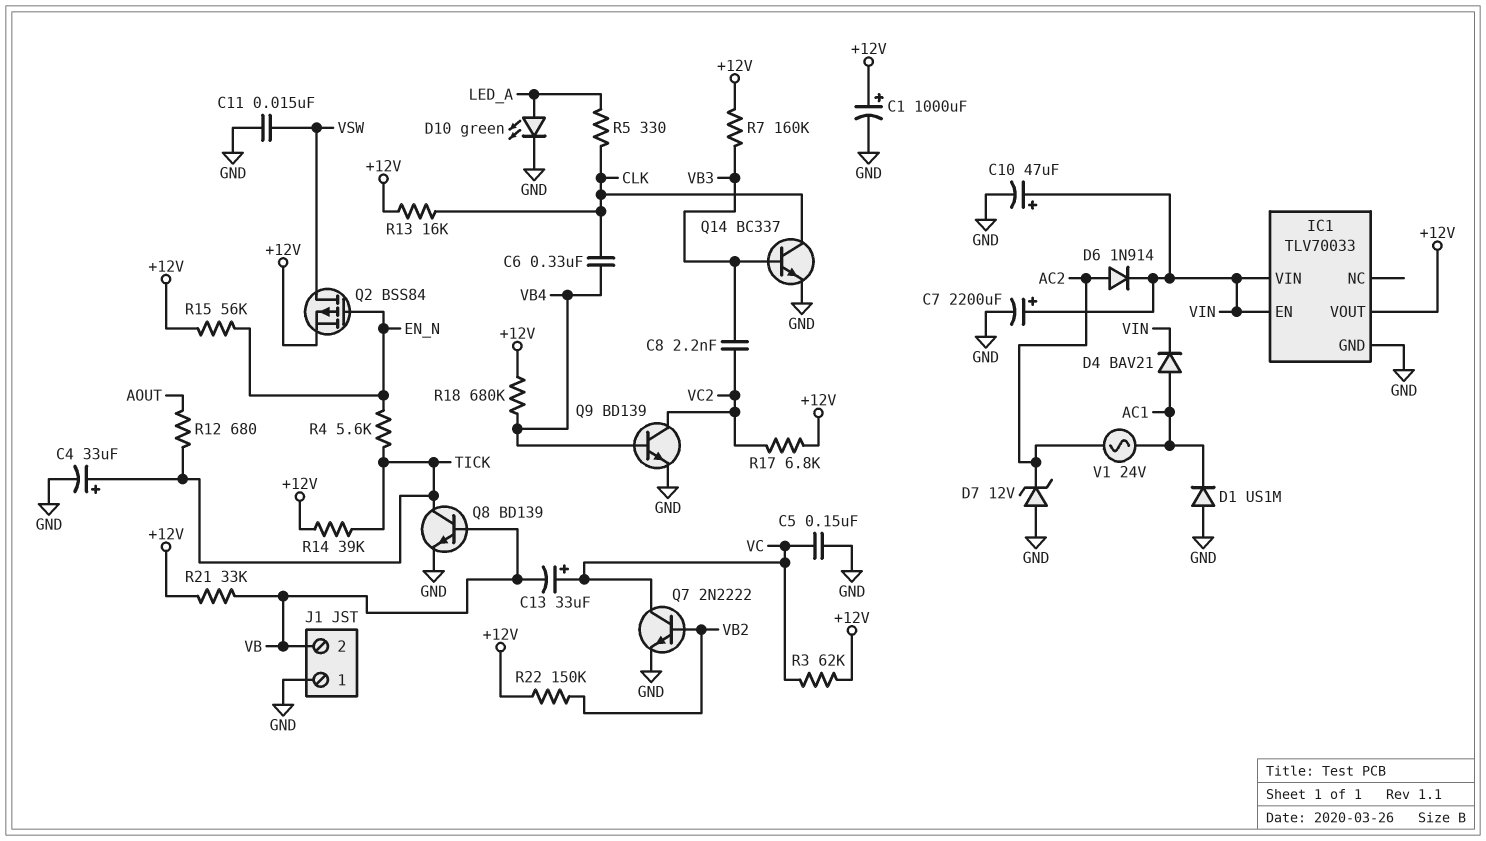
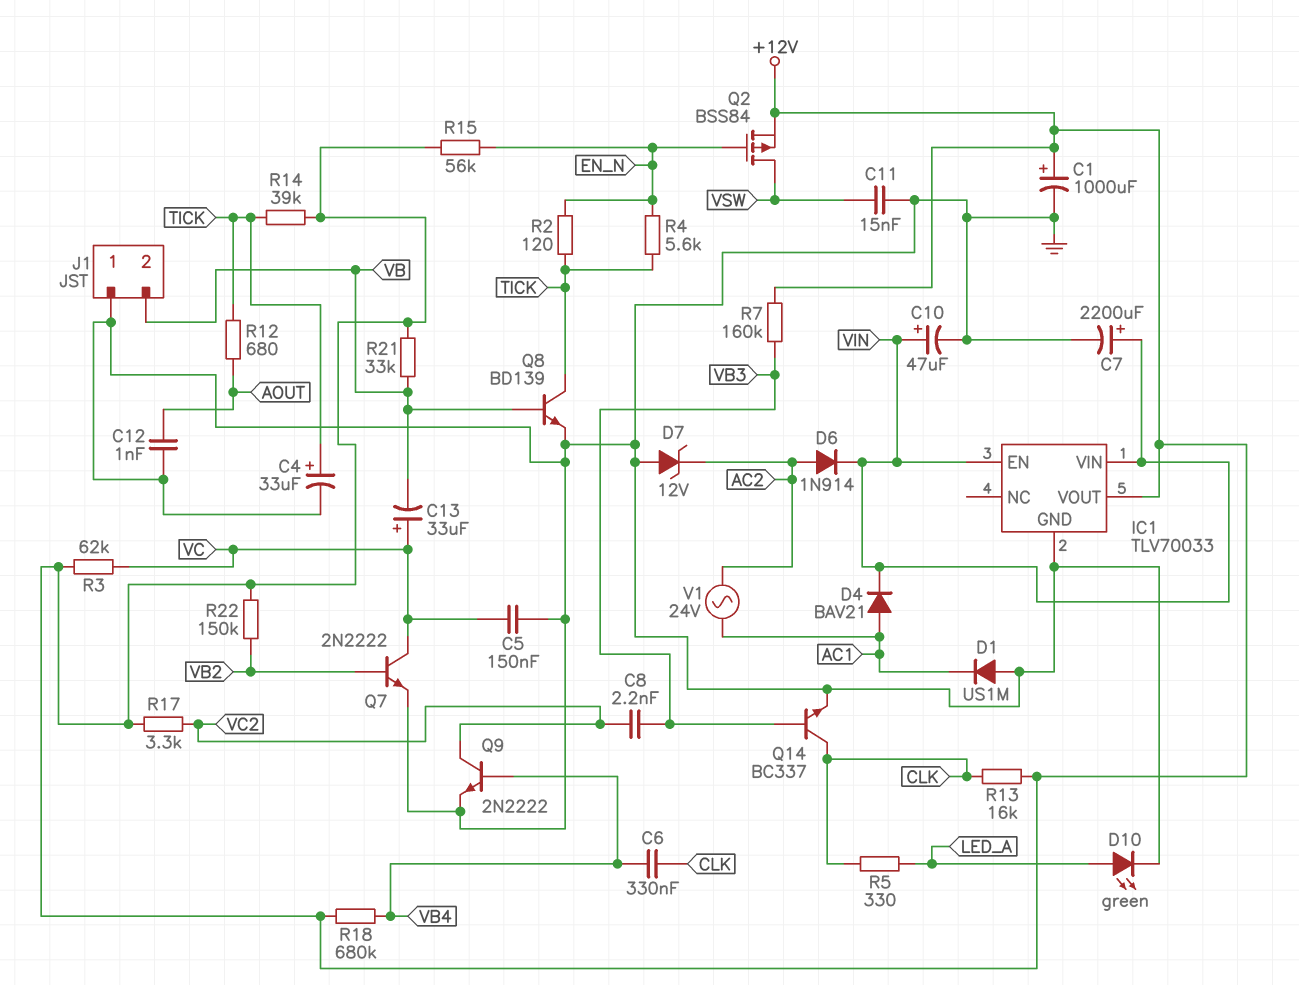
C12: none -> 1nF (AOUT, GND)
Q9: NPN BD139 (B VB4, C VC2, E GND) -> NPN 2N2222 (B VB4, C VC2, E GND)
R2: none -> 120 (EN_N, TICK)
R17: 6.8k (+12V, VC2) -> 3.3k (+12V, VC2)

